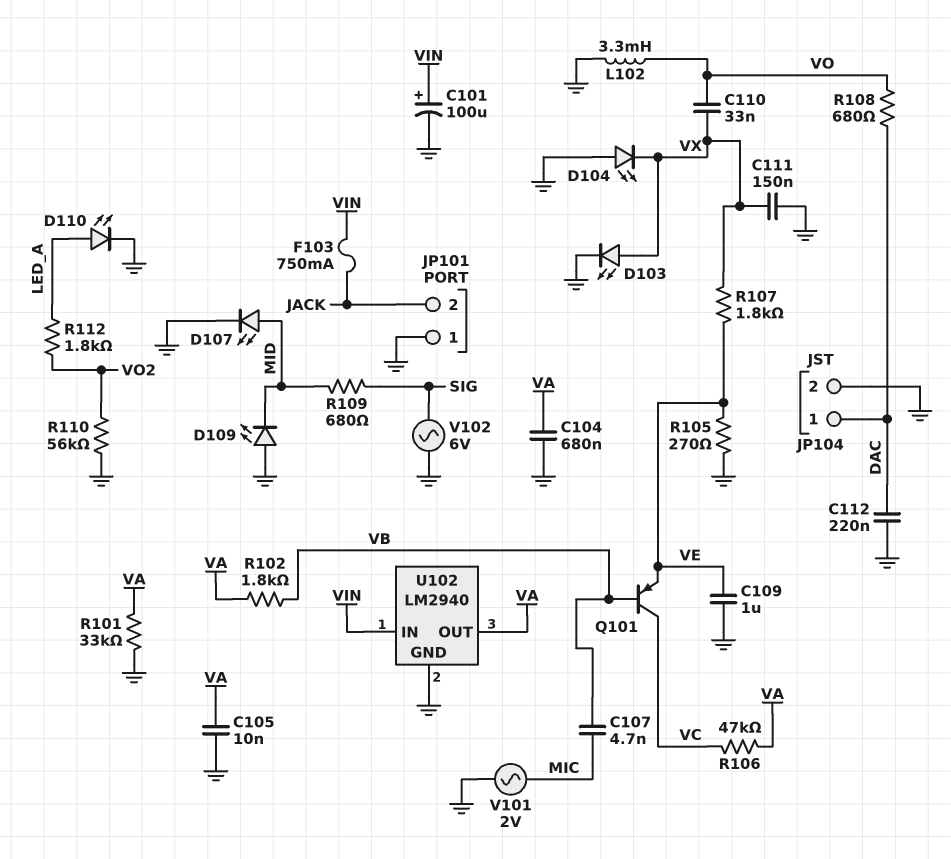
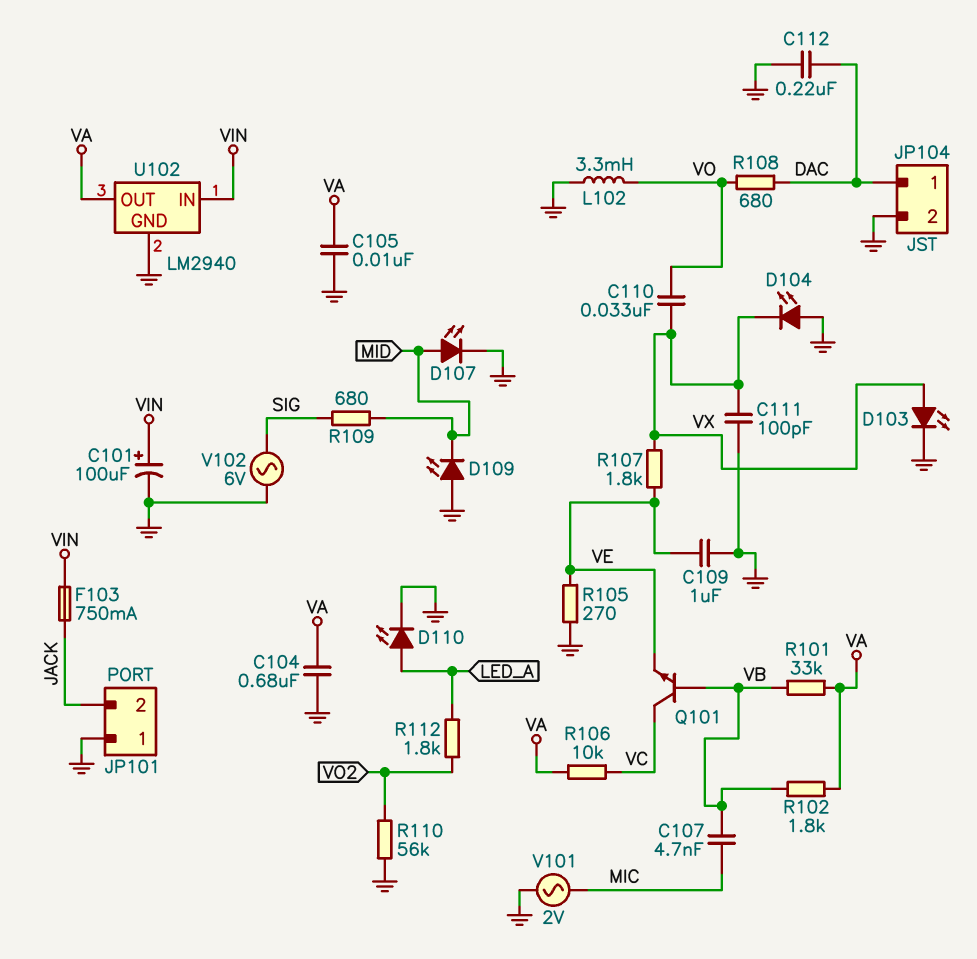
C111: 150nF (GND, VX) -> 100pF (GND, VX)
Q101: PNP (B VB, C VC, E VE) -> NPN (B VB, C VC, E VE)
R101: 33k (GND, VA) -> 33k (VA, VB)
R106: 47k (VA, VC) -> 10k (VA, VC)

